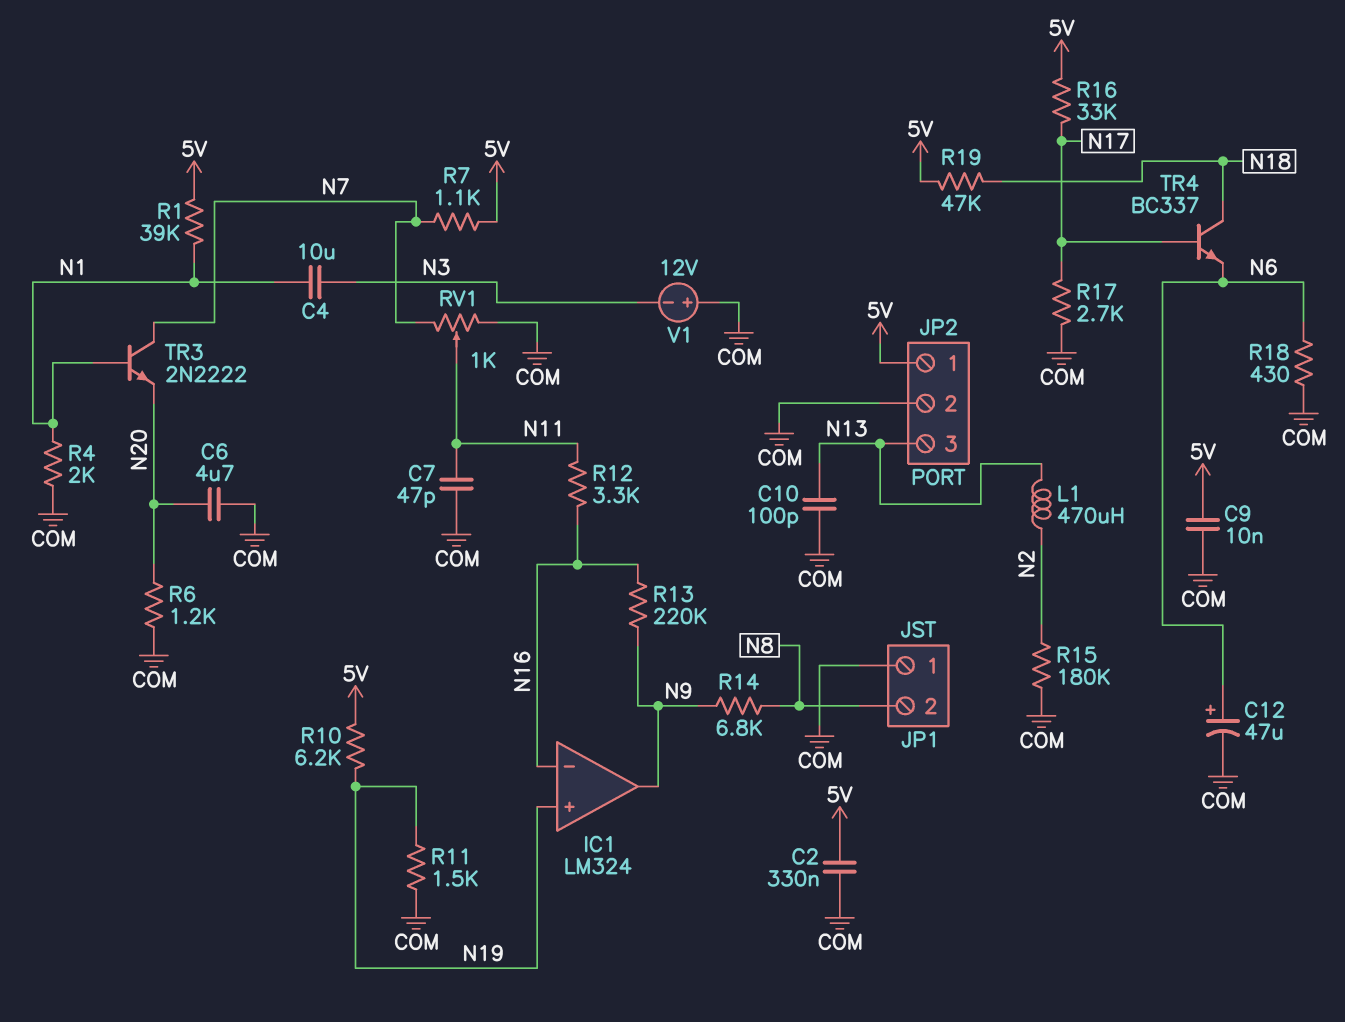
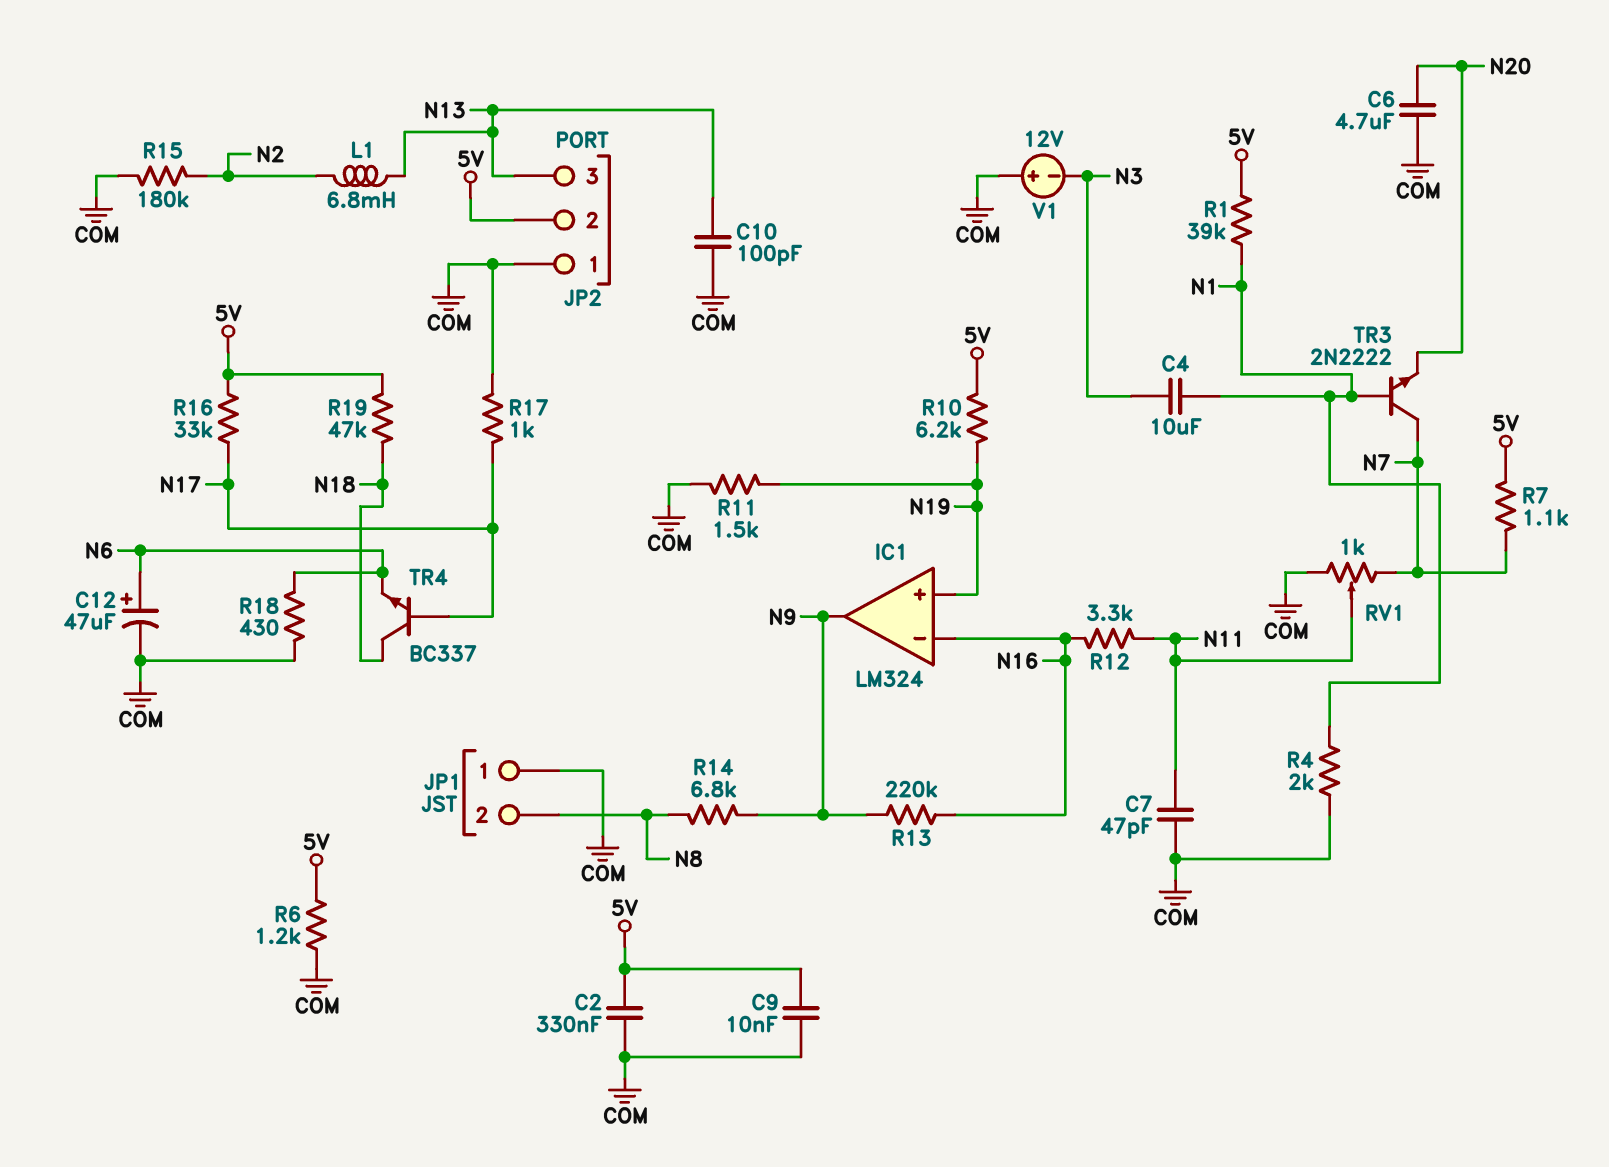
JP2 pin 1: 5V -> COM
JP2 pin 2: COM -> 5V
L1: 470uH (N2, N13) -> 6.8mH (N2, N13)
R6: 1.2k (COM, N20) -> 1.2k (5V, COM)
R17: 2.7k (COM, N17) -> 1k (COM, N17)

